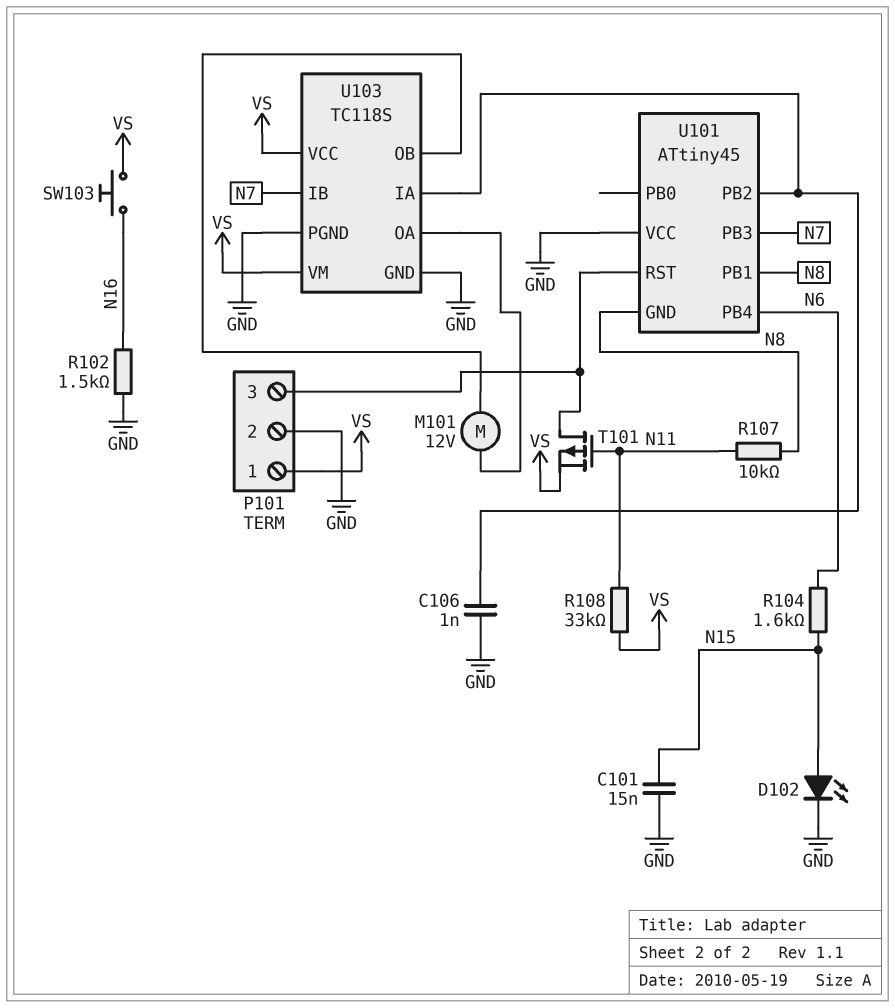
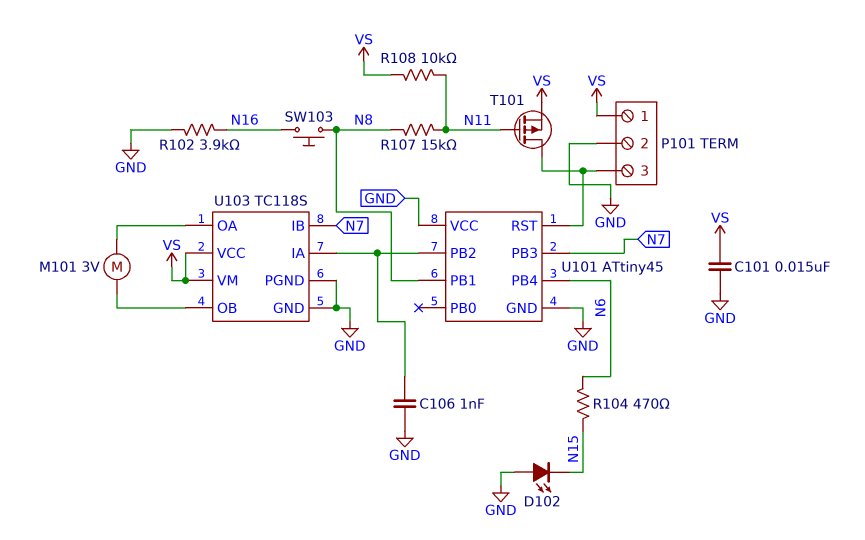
C101: 15nF (GND, N15) -> 15nF (GND, VS)
D102: LED (A N15, K GND) -> LED (A GND, K N15)
M101: motor 12V (U103/OA, U103/OB) -> motor 3V (U103/OA, U103/OB)
R102: 1.5k (GND, N16) -> 3.9k (GND, N16)
R104: 1.6k (N6, N15) -> 470 (N6, N15)
R107: 10k (N8, N11) -> 15k (N8, N11)
R108: 33k (N11, VS) -> 10k (N11, VS)
SW103: button (N16, VS) -> button (N8, N16)
U101 pin GND: N8 -> GND

